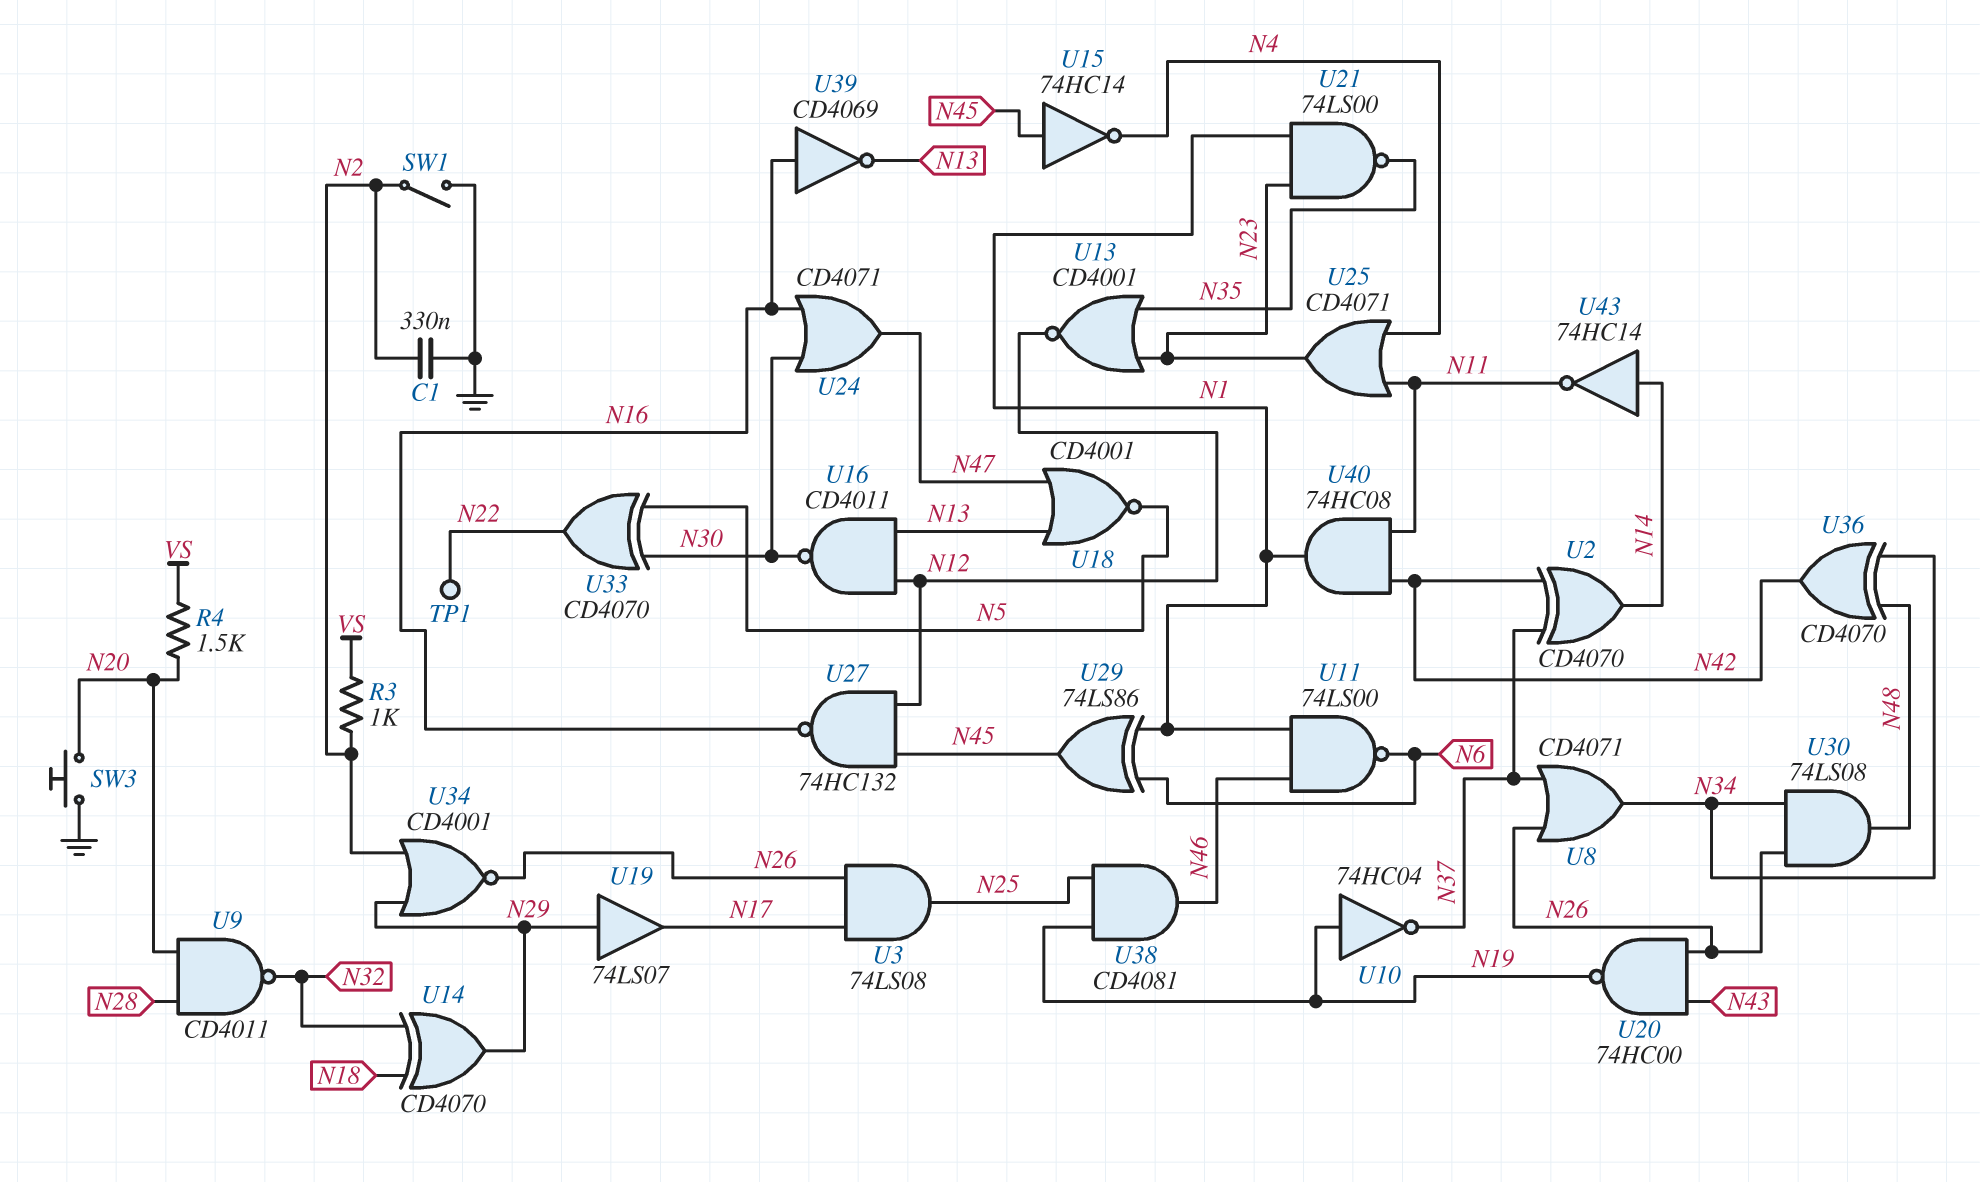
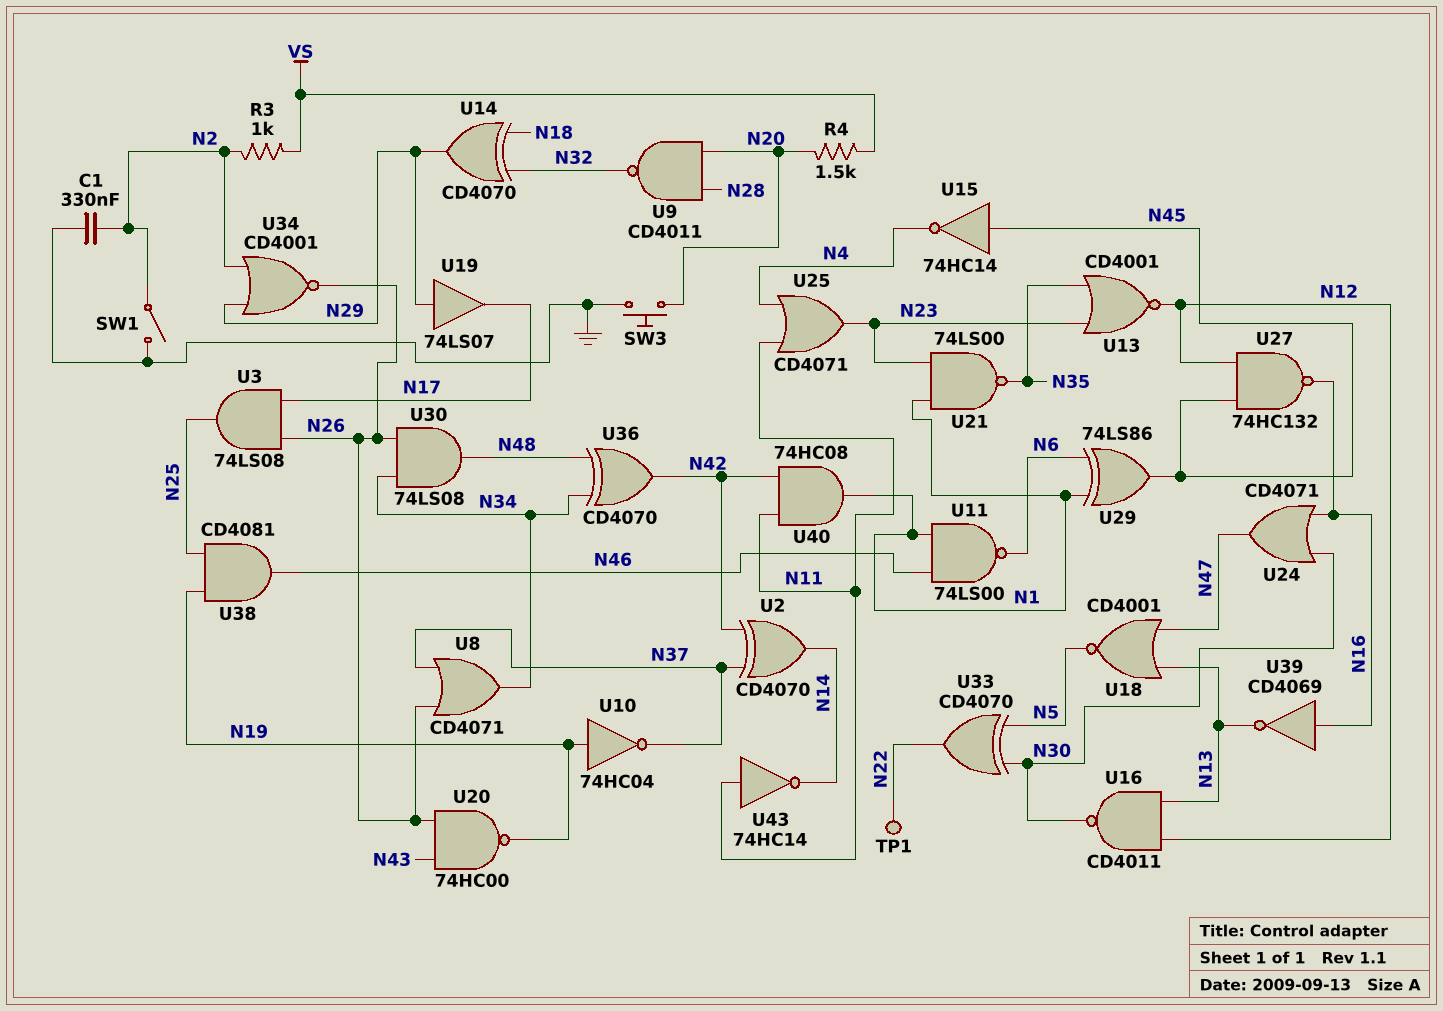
U43: NOT 74HC14 (in N14, out N11) -> NOT 74HC14 (in N11, out N14)

